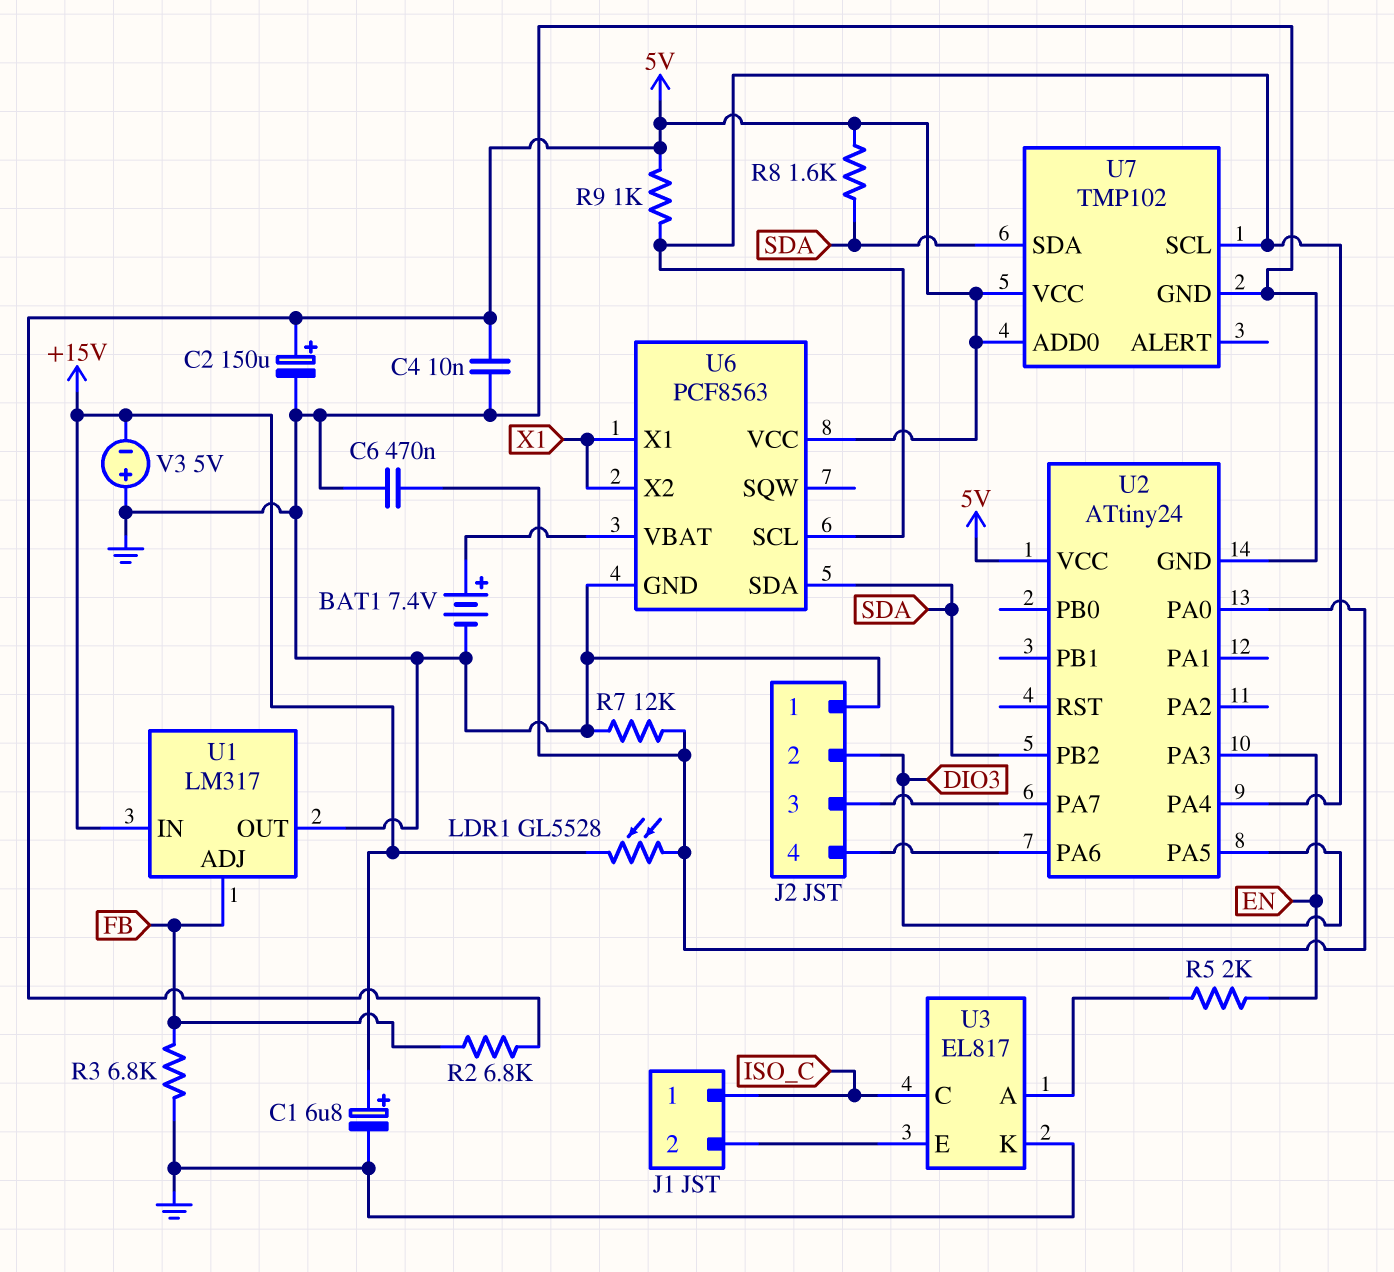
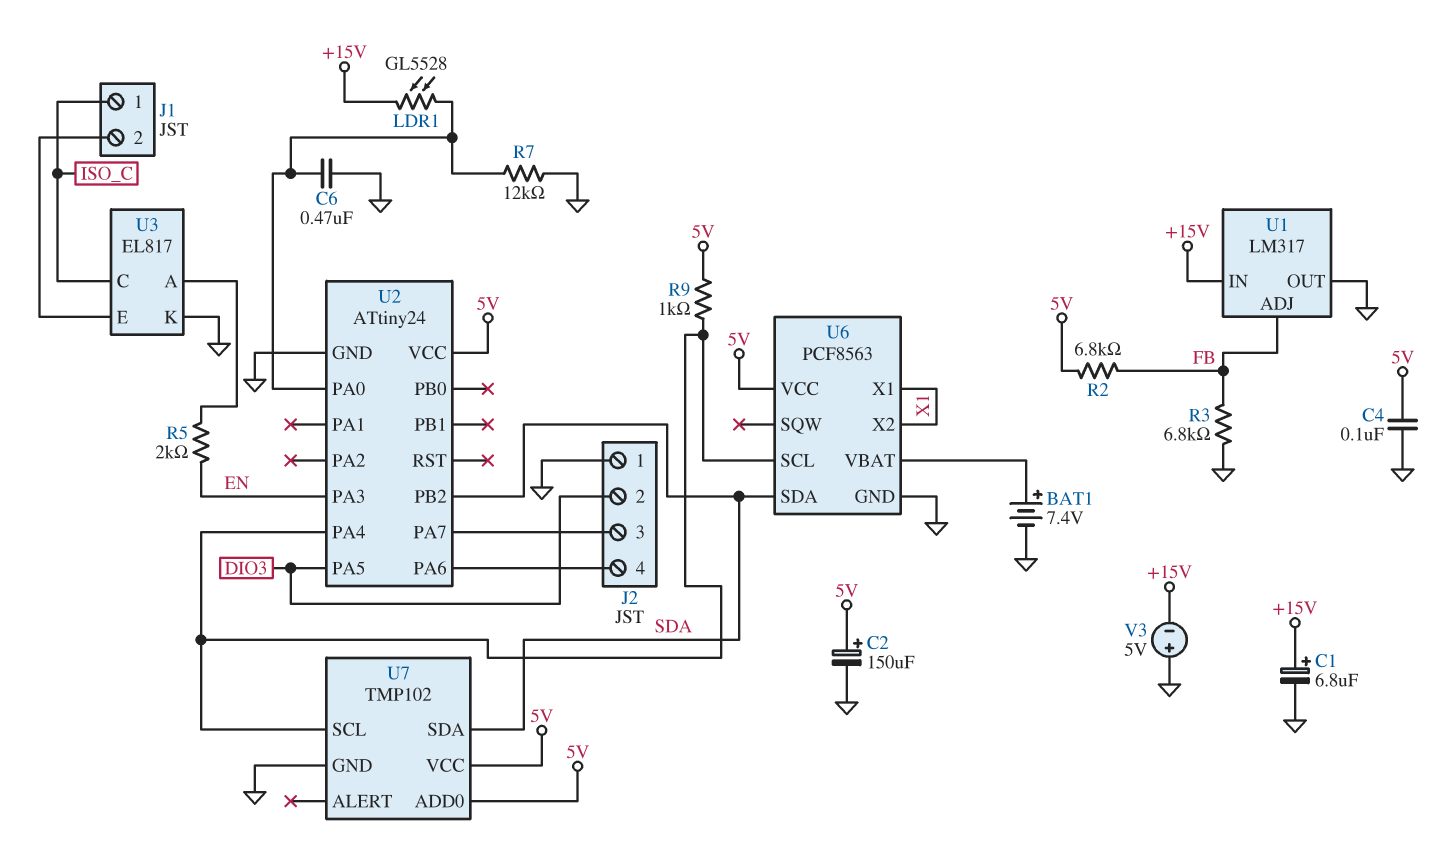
C4: 10nF (5V, GND) -> 100nF (5V, GND)
R8: 1.6k (5V, SDA) -> none

